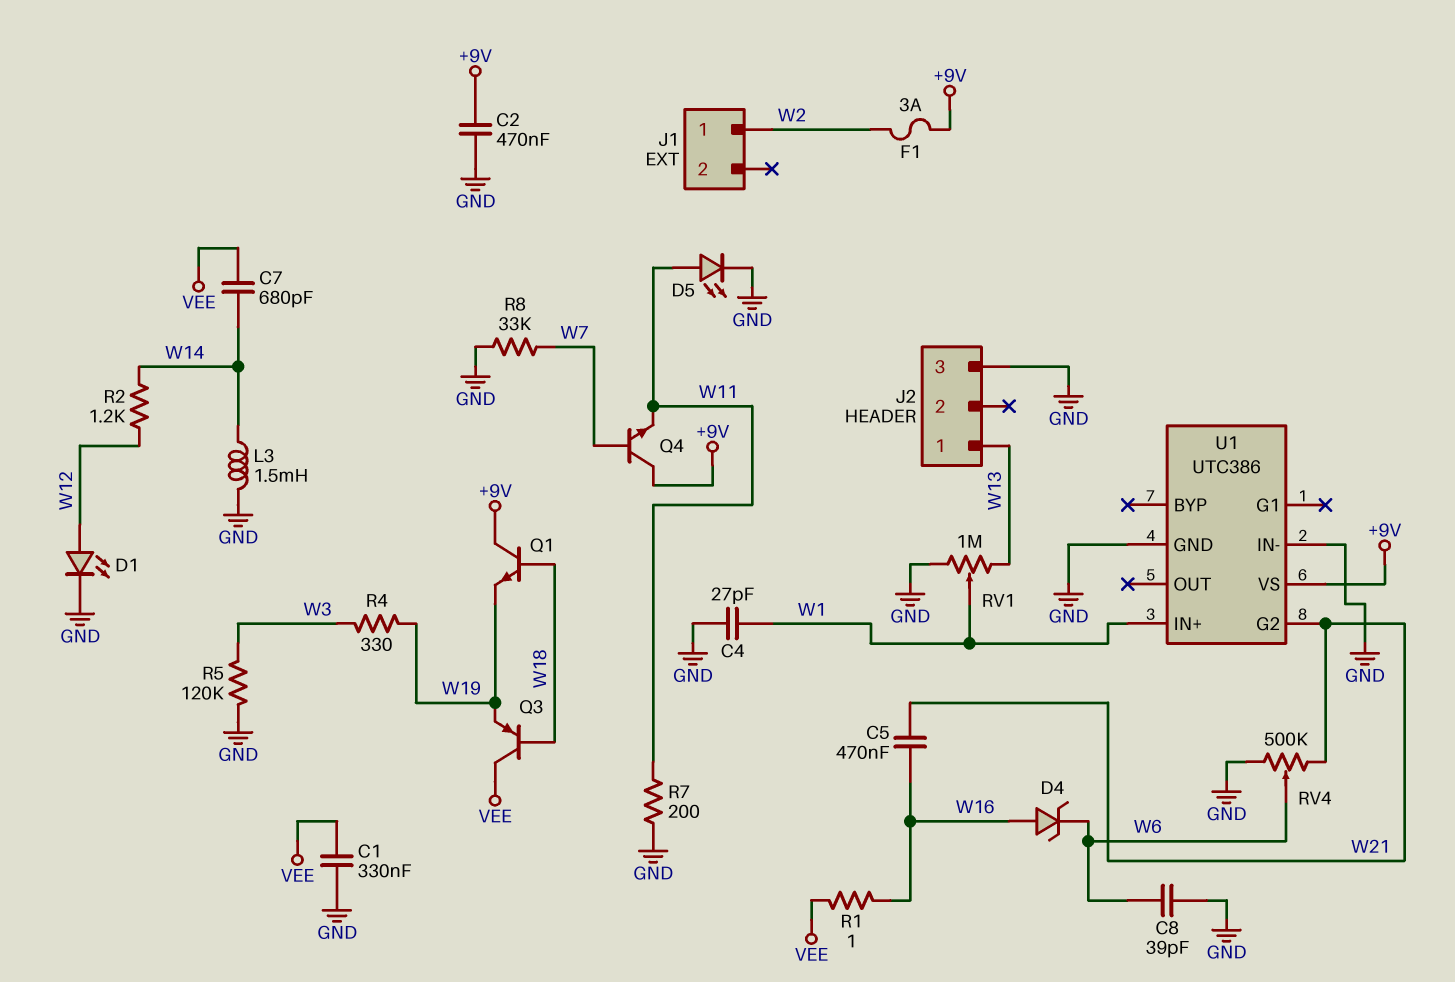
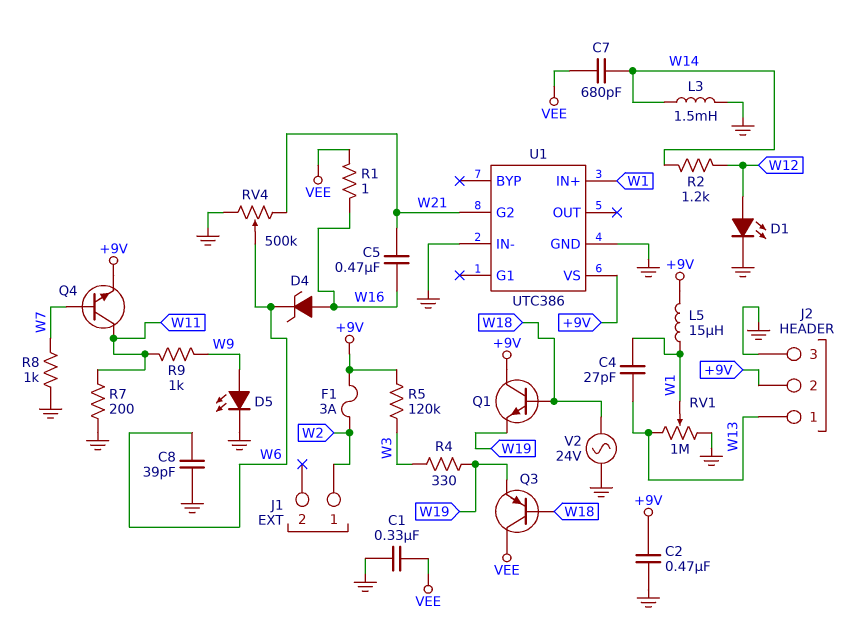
C4: 27pF (GND, W1) -> 27pF (W1, W13)
D5: LED (A W11, K GND) -> LED (A W9, K GND)
J2 pin 2: none -> +9V
L5: none -> 15uH (+9V, W1)
Q4: NPN (B W7, C +9V, E W11) -> NPN (B W7, C W11, E +9V)
R5: 120k (GND, W3) -> 120k (+9V, W3)
R8: 33k (GND, W7) -> 1k (GND, W7)
R9: none -> 1k (W9, W11)
V2: none -> AC 24V (GND, W18)

